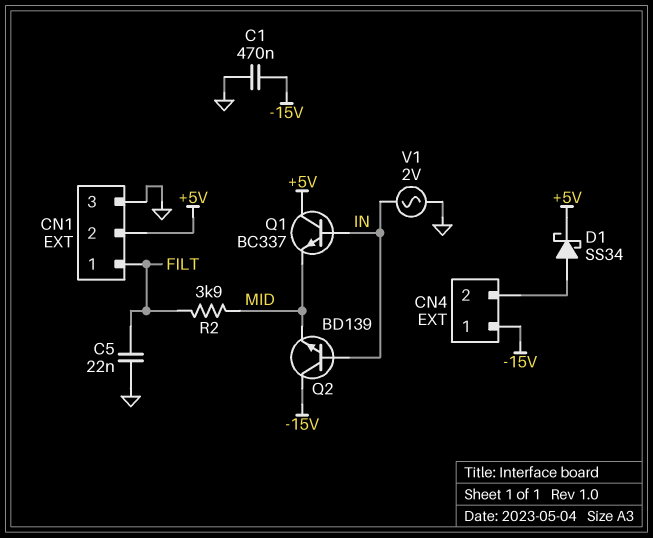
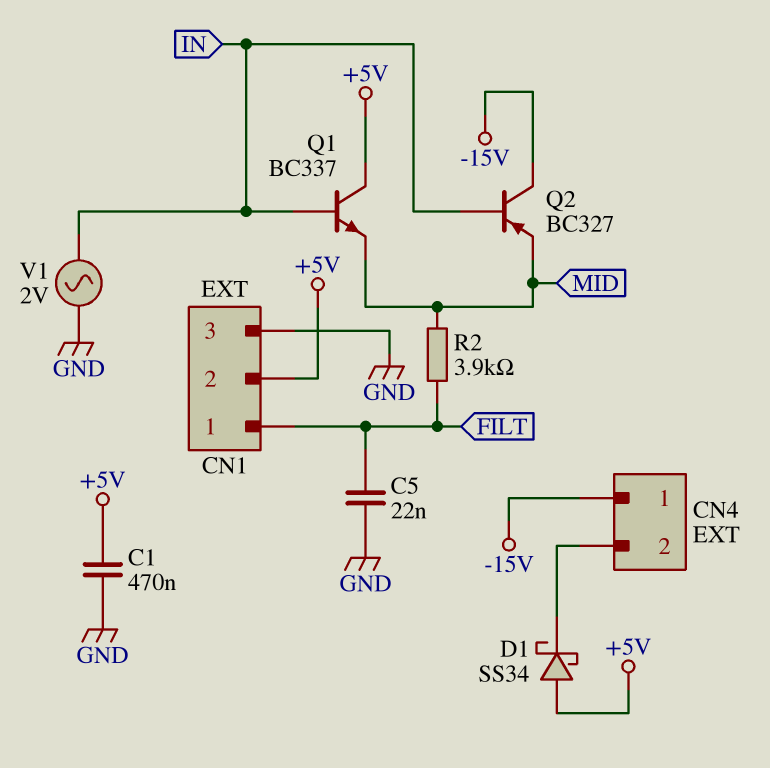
C1: 470nF (-15V, GND) -> 470nF (+5V, GND)
D1: schottky SS34 (A CN4/2, K +5V) -> schottky SS34 (A +5V, K CN4/2)
Q2: NPN BD139 (B IN, C -15V, E MID) -> PNP BC327 (B IN, C -15V, E MID)

